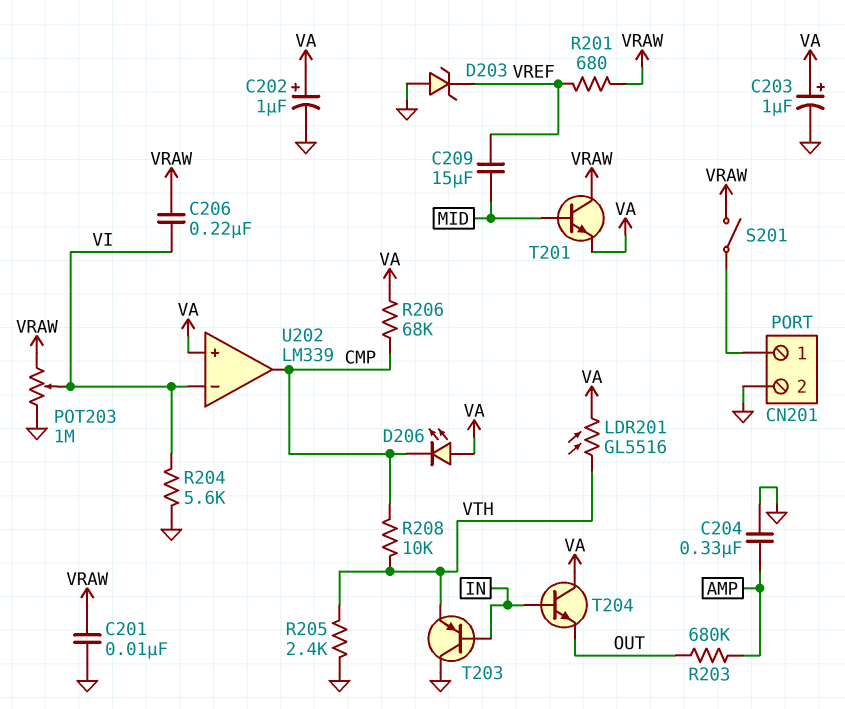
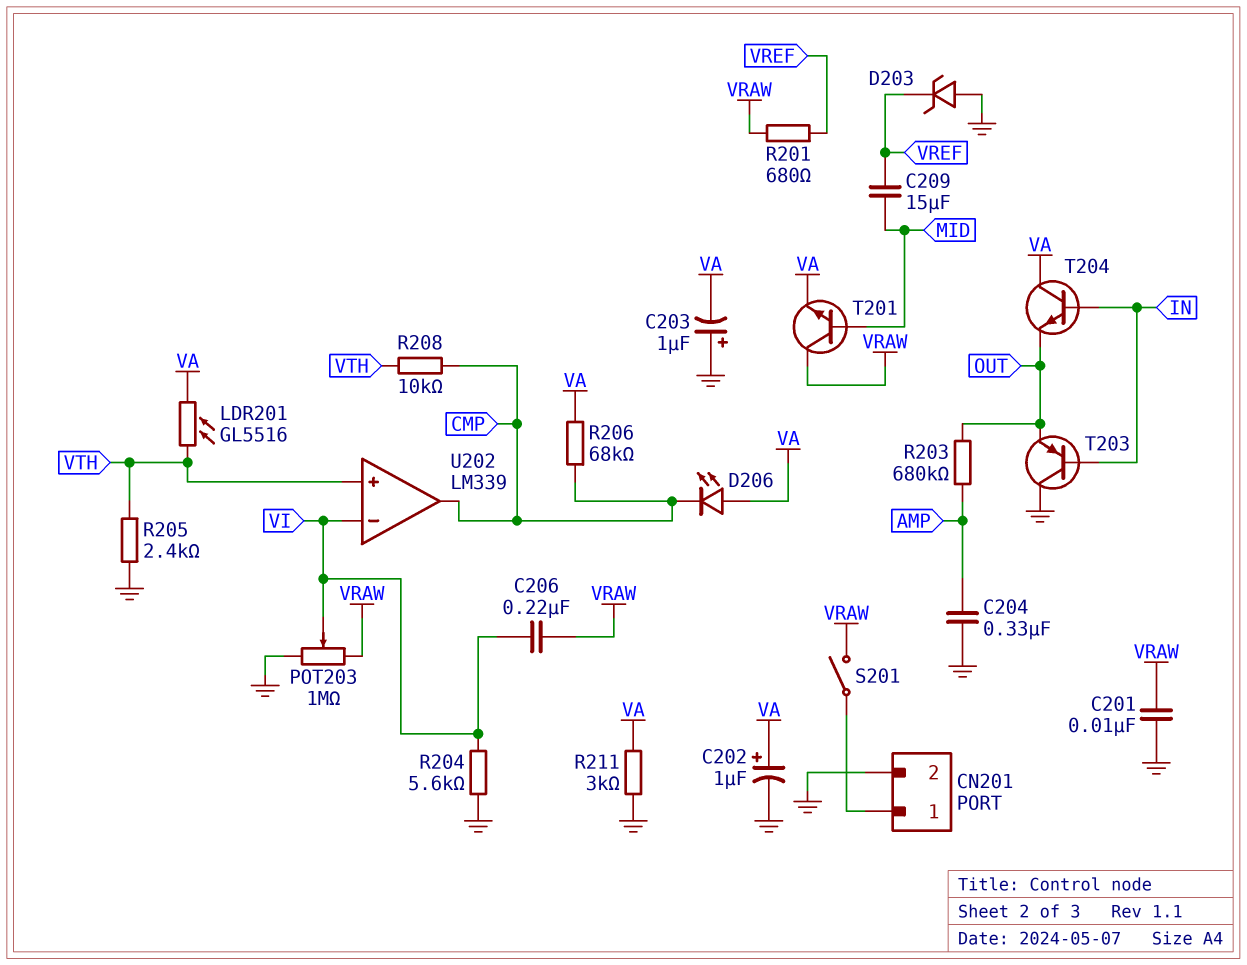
C203: 1uF (plus VA, minus GND) -> 1uF (plus GND, minus VA)
R211: none -> 3k (GND, VA)
T203: PNP (B IN, C GND, E VTH) -> PNP (B IN, C GND, E OUT)
U202 pin in+: VA -> VTH

